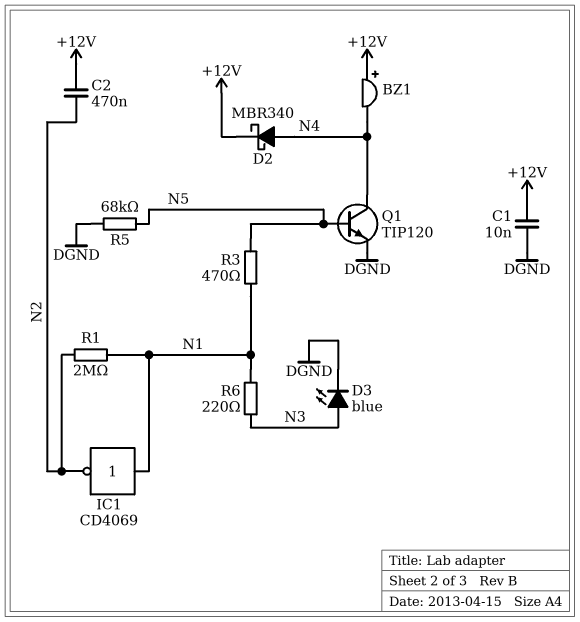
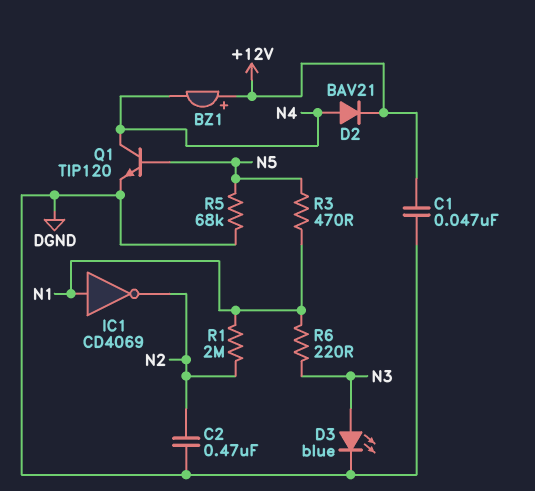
C1: 10nF (+12V, DGND) -> 47nF (+12V, DGND)
C2: 470nF (+12V, N2) -> 470nF (DGND, N2)
D2: schottky MBR340 (A N4, K +12V) -> diode BAV21 (A N4, K +12V)

